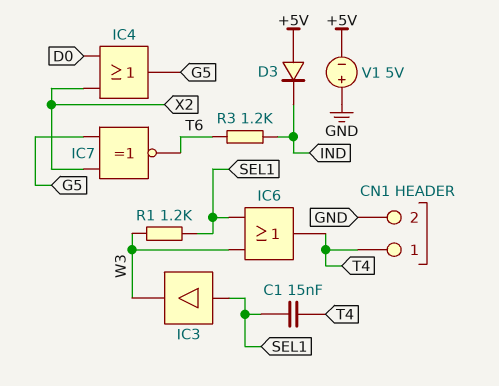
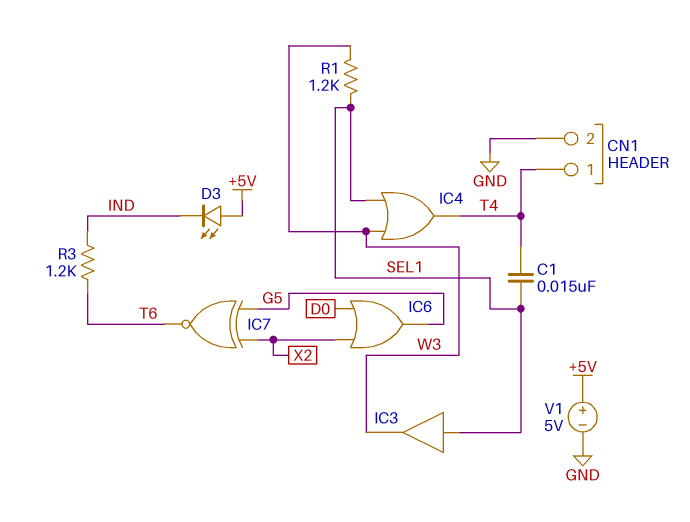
D3: diode (A +5V, K IND) -> LED (A +5V, K IND)
IC4: OR (in D0, in X2, out G5) -> OR (in SEL1, in W3, out T4)
IC6: OR (in SEL1, in W3, out T4) -> OR (in D0, in X2, out G5)
V1: 5V (plus GND, minus +5V) -> 5V (plus +5V, minus GND)

